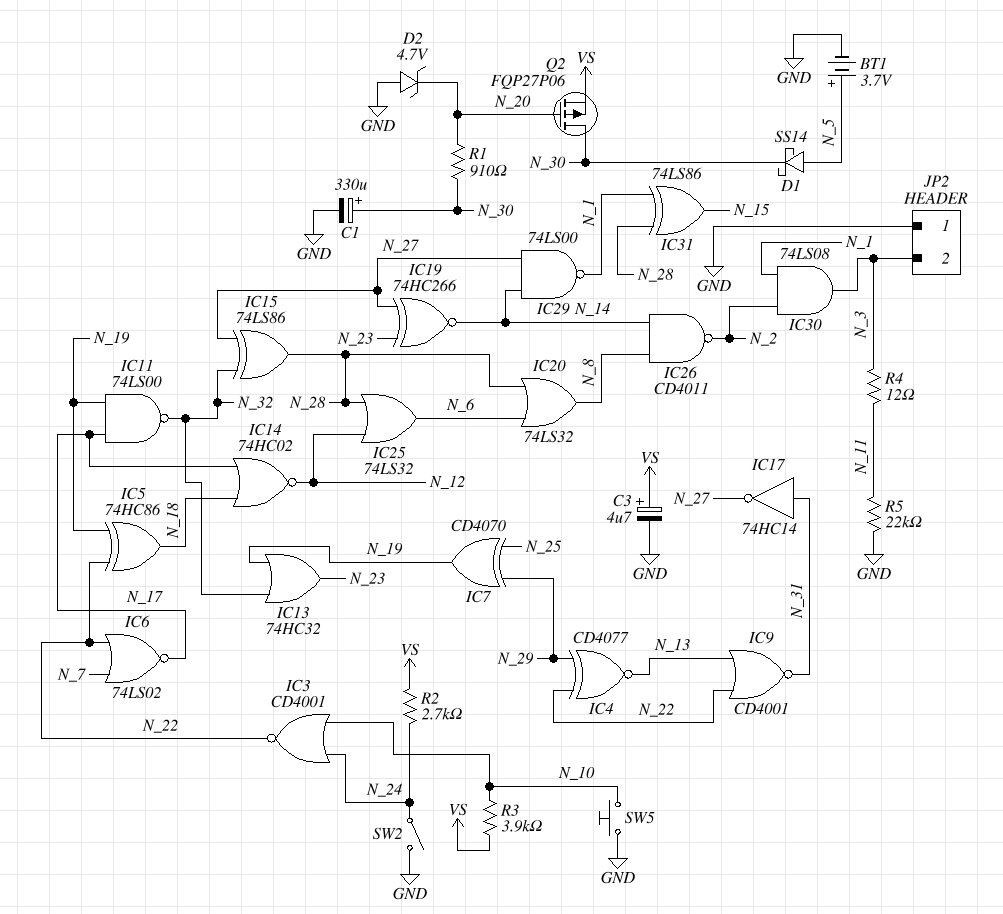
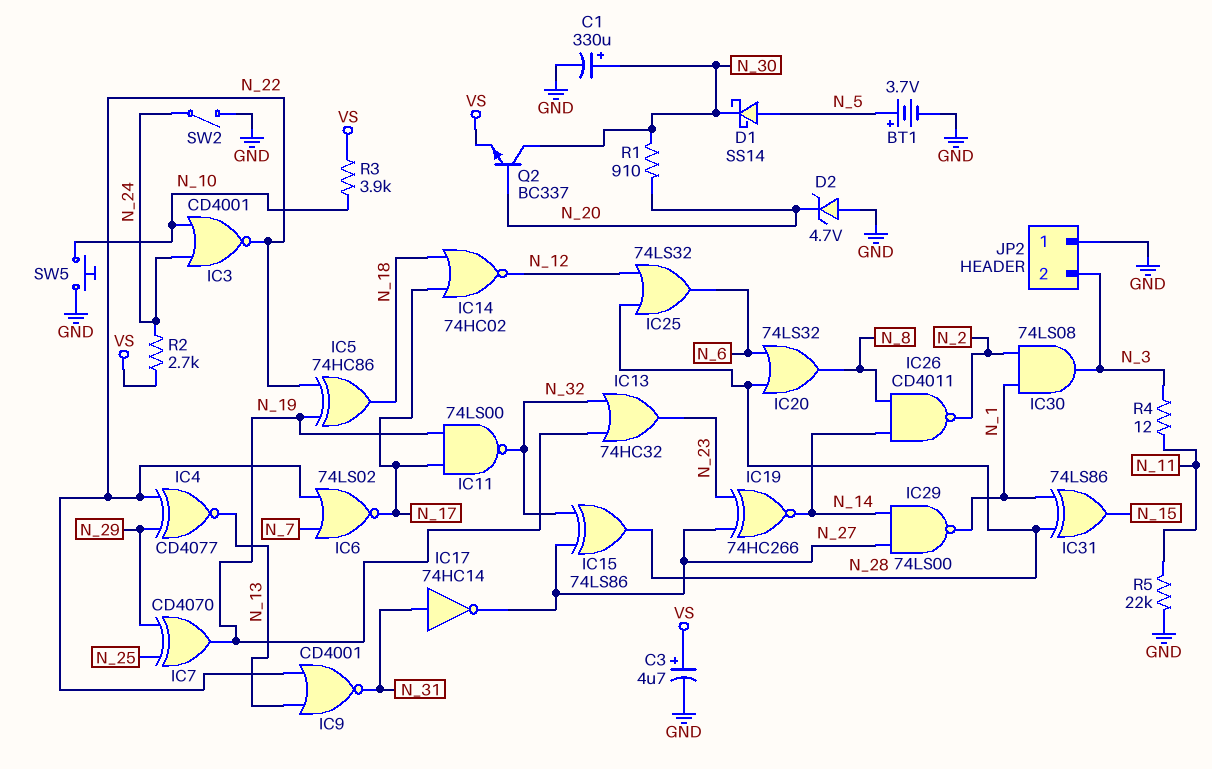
Q2: PMOS FQP27P06 (G N_20, D N_30, S VS) -> NPN BC337 (B N_20, C N_30, E VS)

